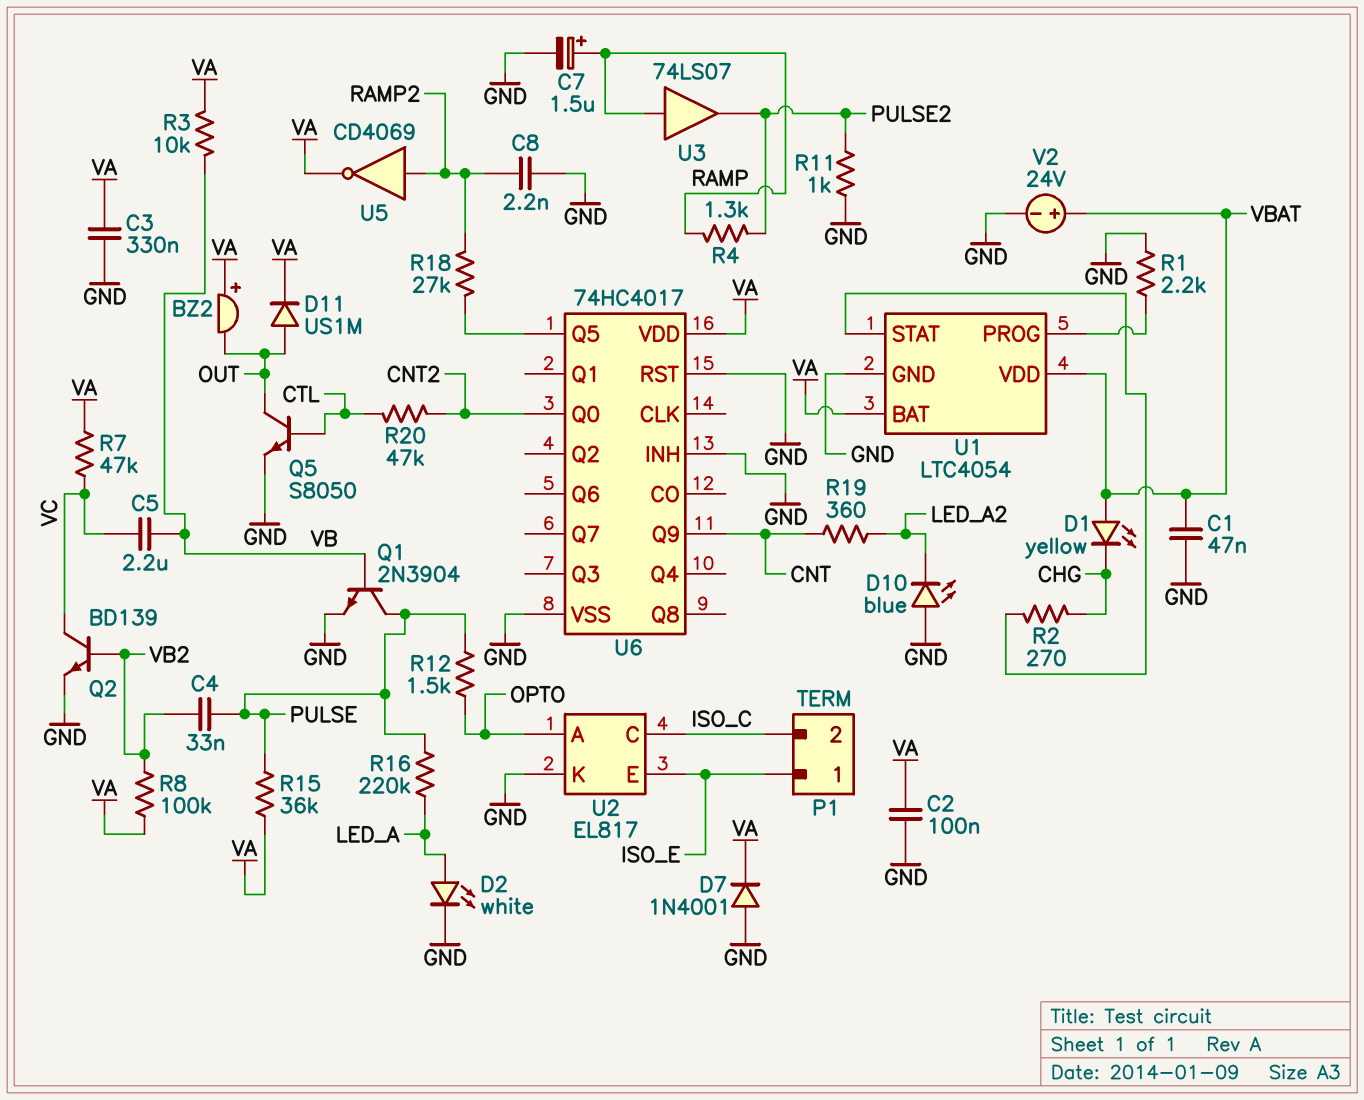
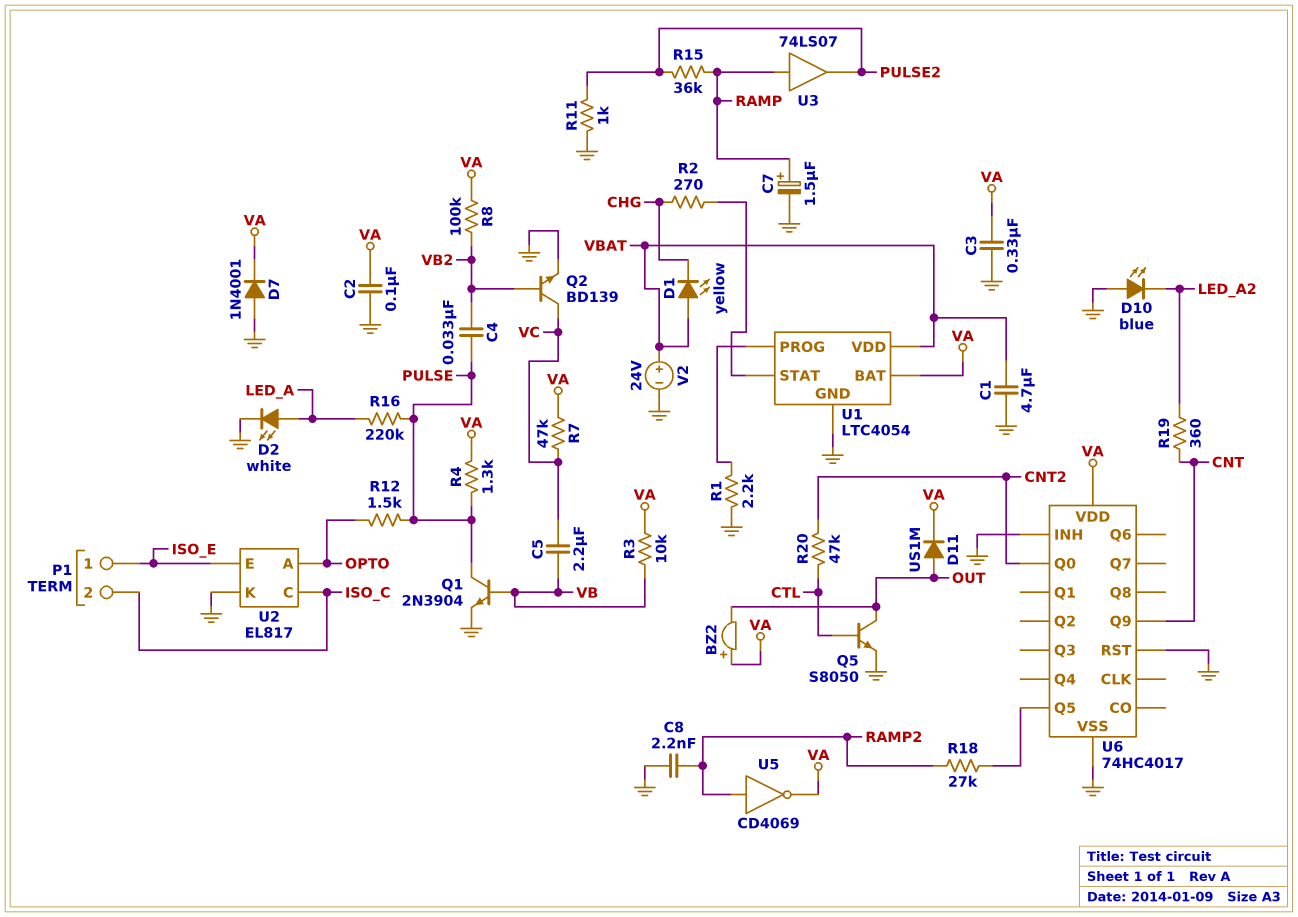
C1: 47nF (GND, VBAT) -> 4.7uF (GND, VBAT)
R4: 1.3k (PULSE2, RAMP) -> 1.3k (PULSE, VA)
R15: 36k (PULSE, VA) -> 36k (PULSE2, RAMP)

